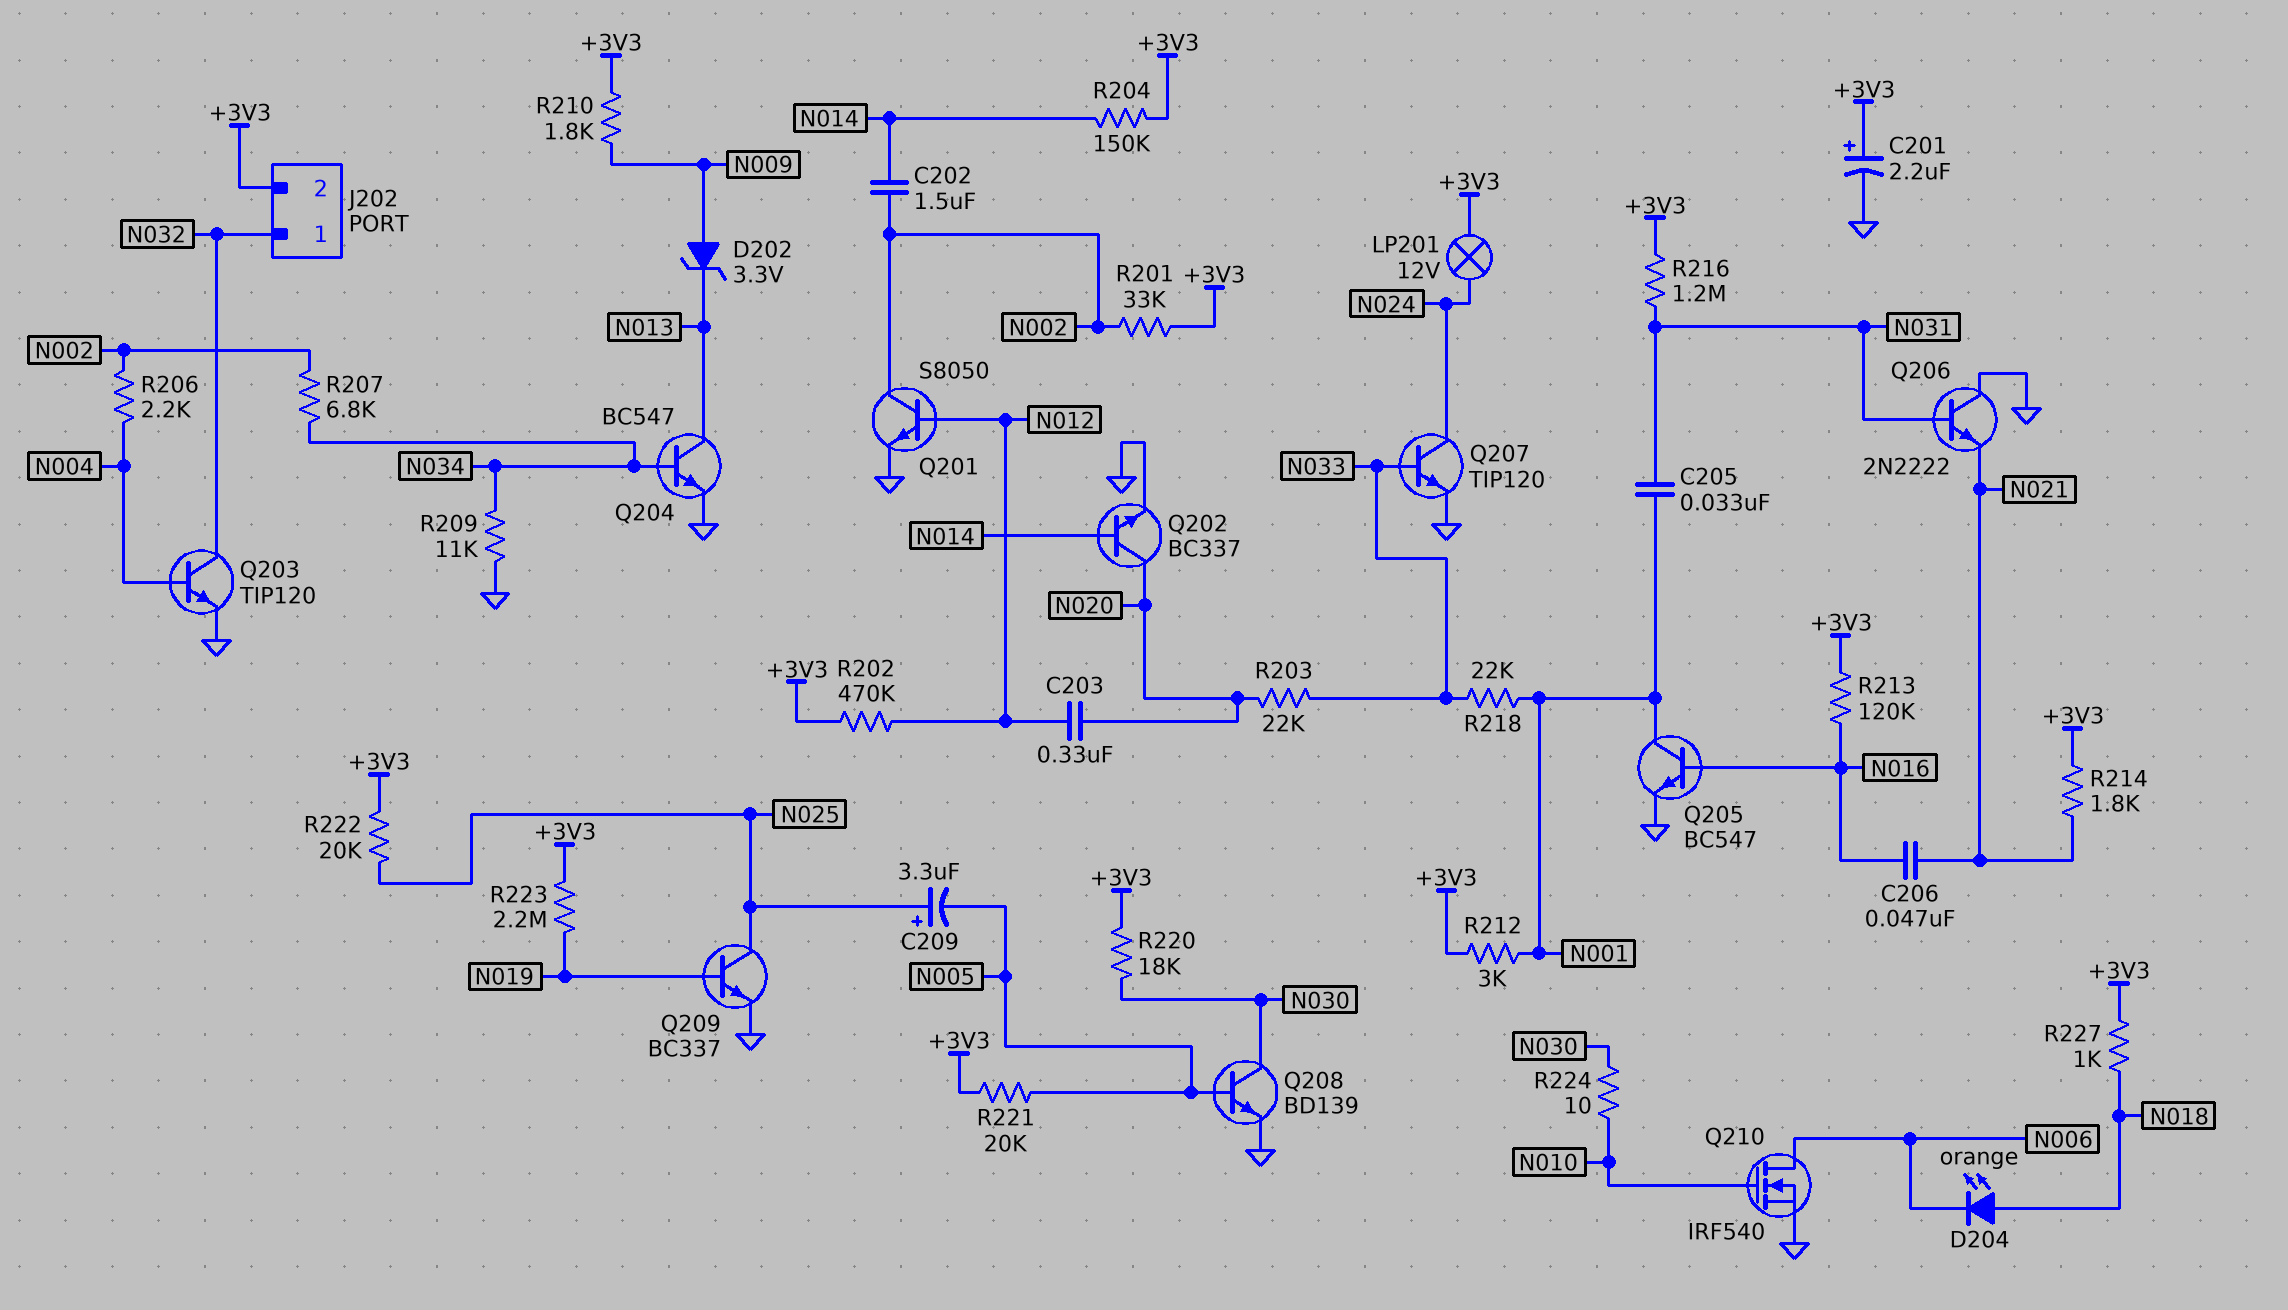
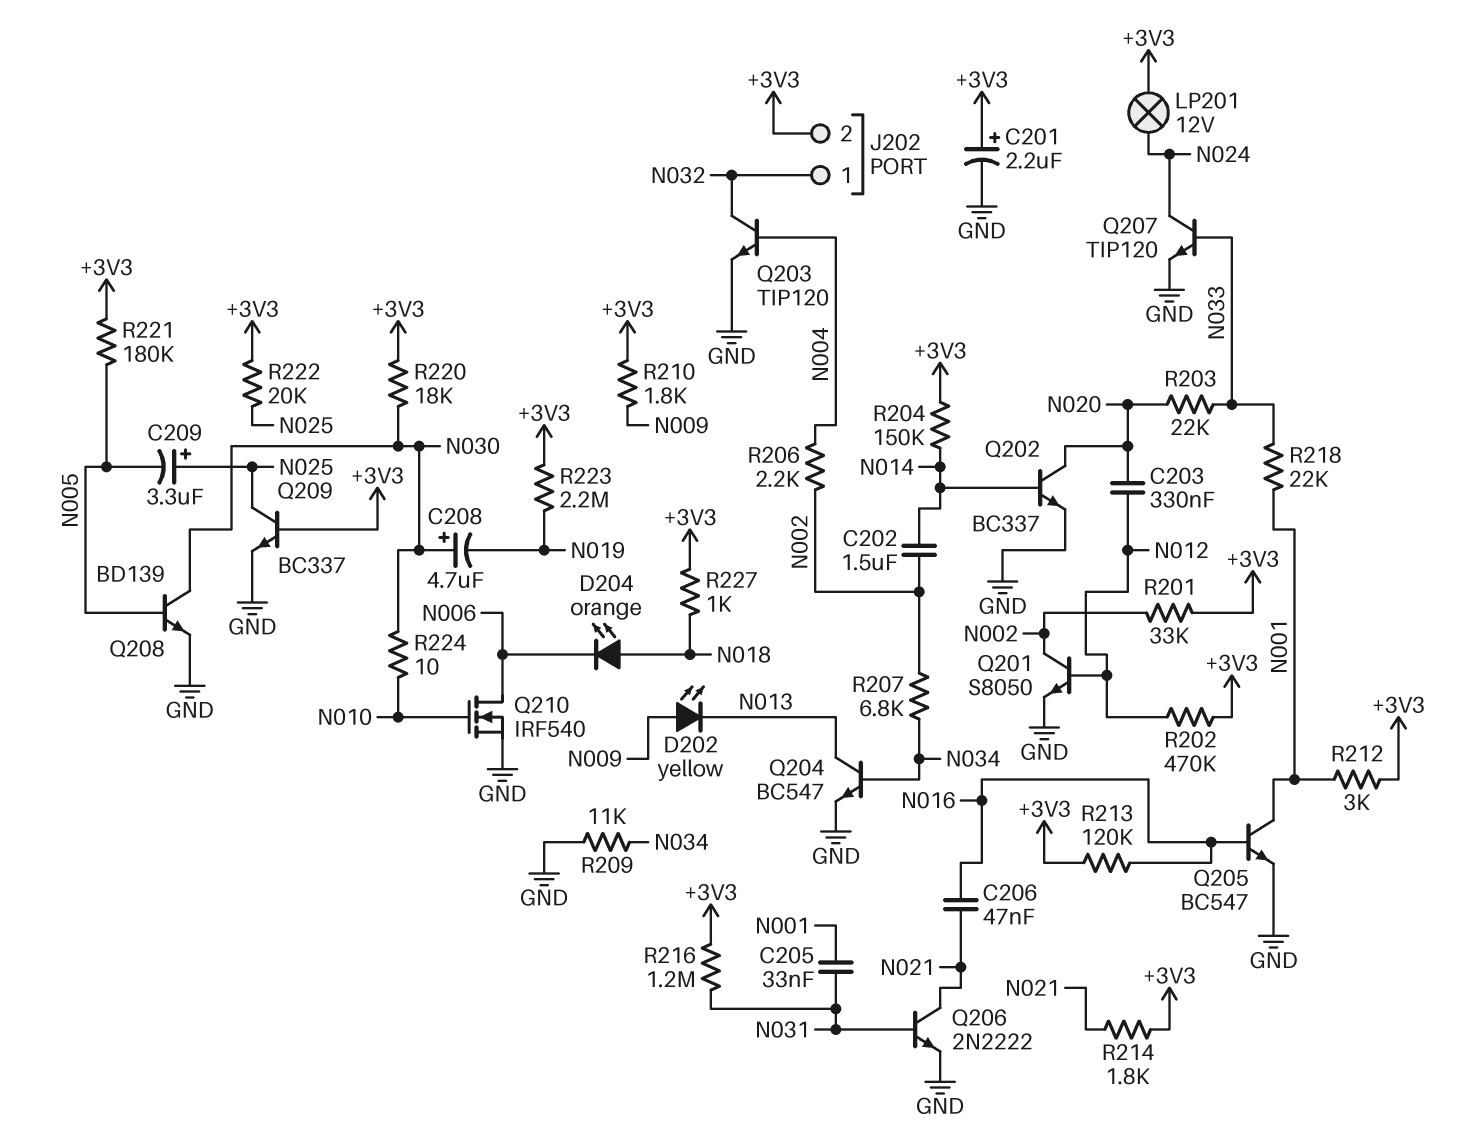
C208: none -> 4.7uF (plus N030, minus N019)
D202: zener 3.3V (A N009, K N013) -> LED yellow (A N009, K N013)
Q206: NPN 2N2222 (B N031, C GND, E N021) -> NPN 2N2222 (B N031, C N021, E GND)
Q209: NPN BC337 (B N019, C N025, E GND) -> NPN BC337 (B +3V3, C N025, E GND)
R221: 20k (+3V3, N005) -> 180k (+3V3, N005)

